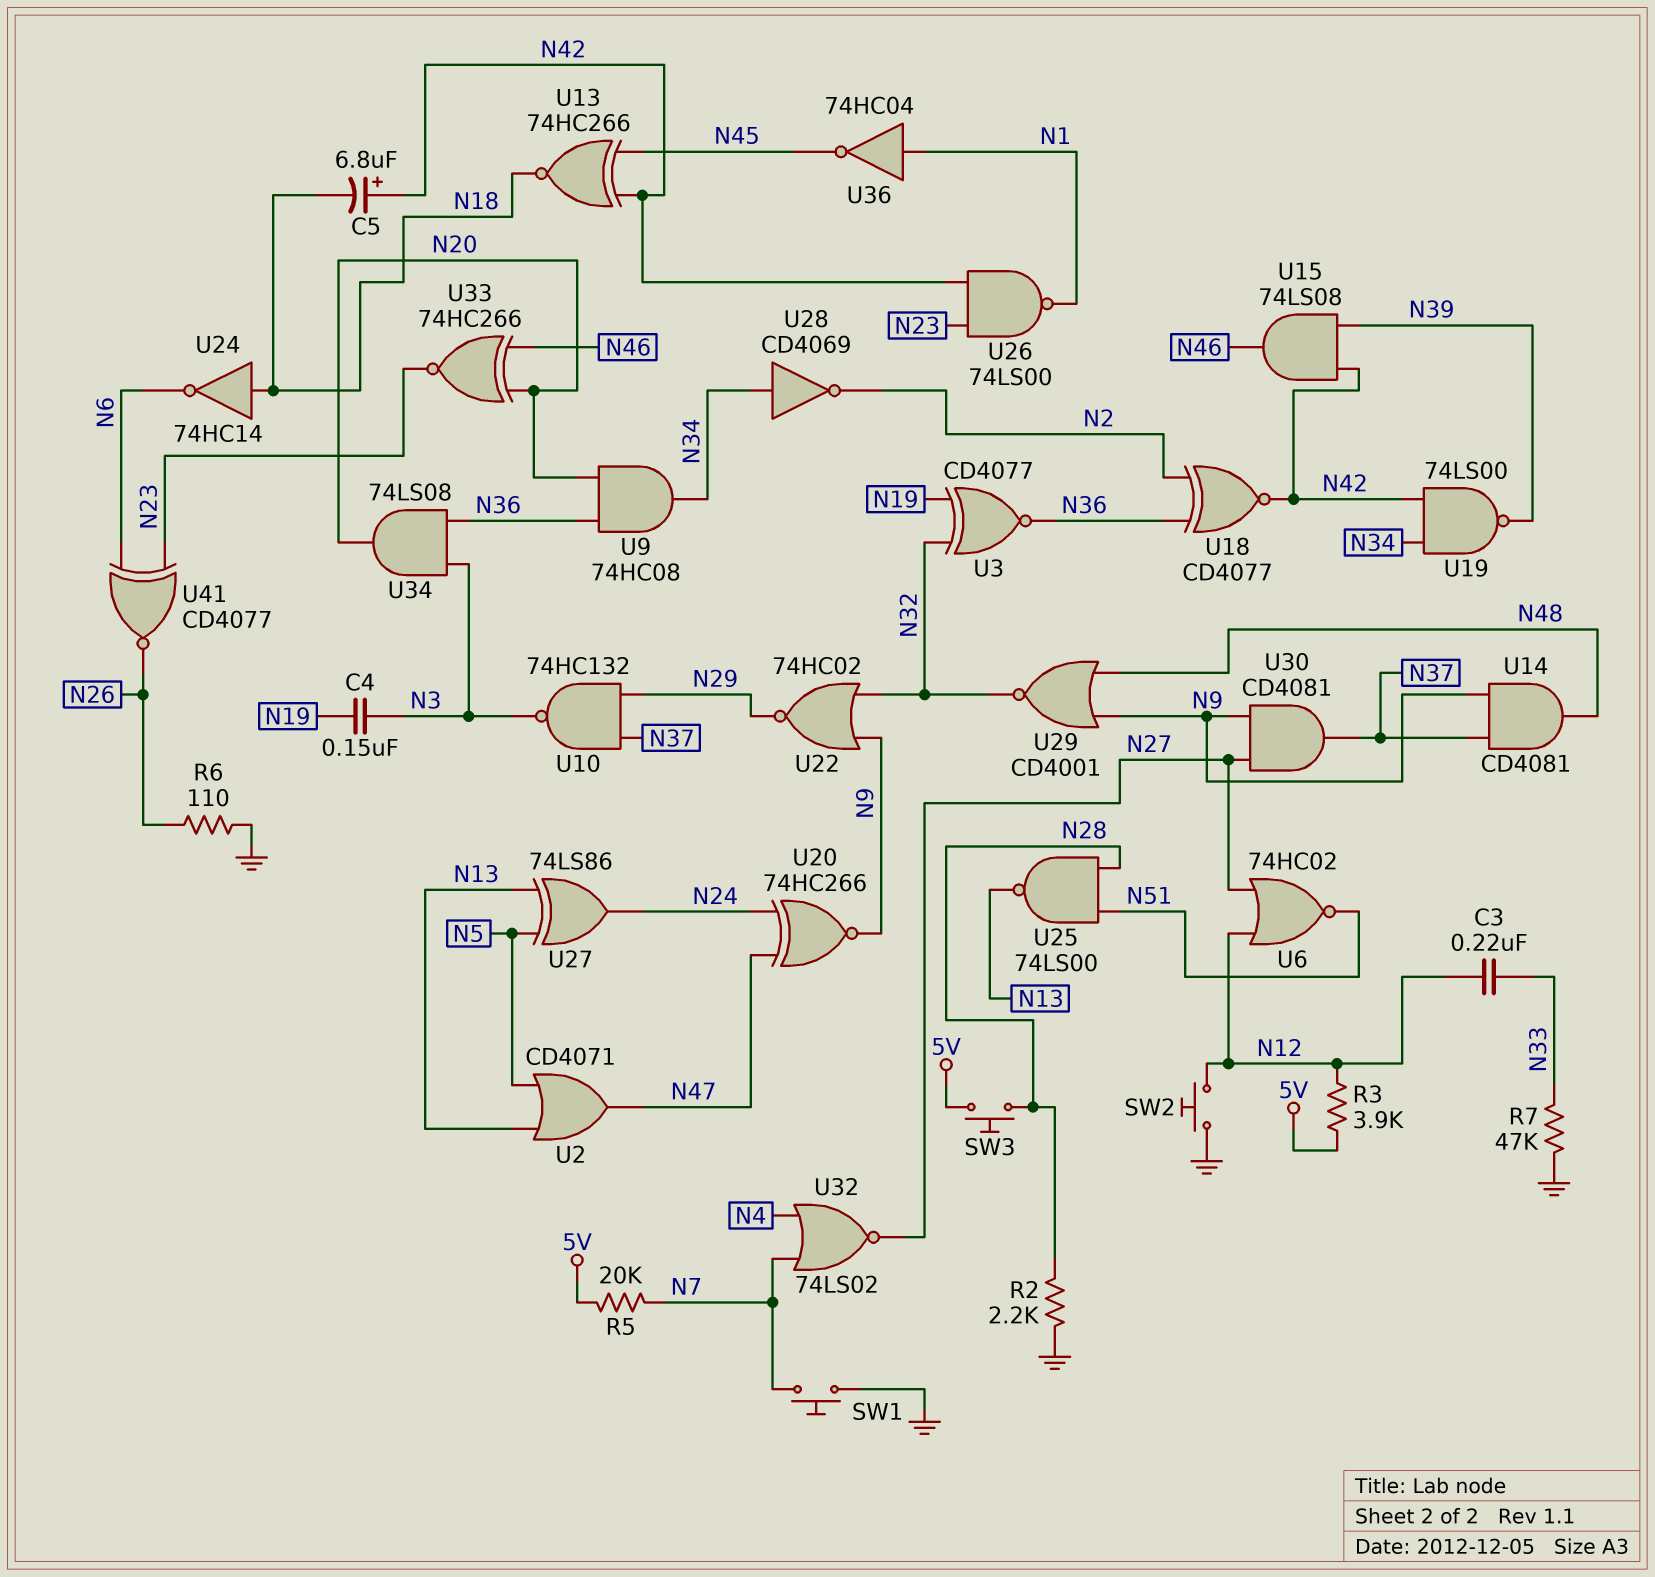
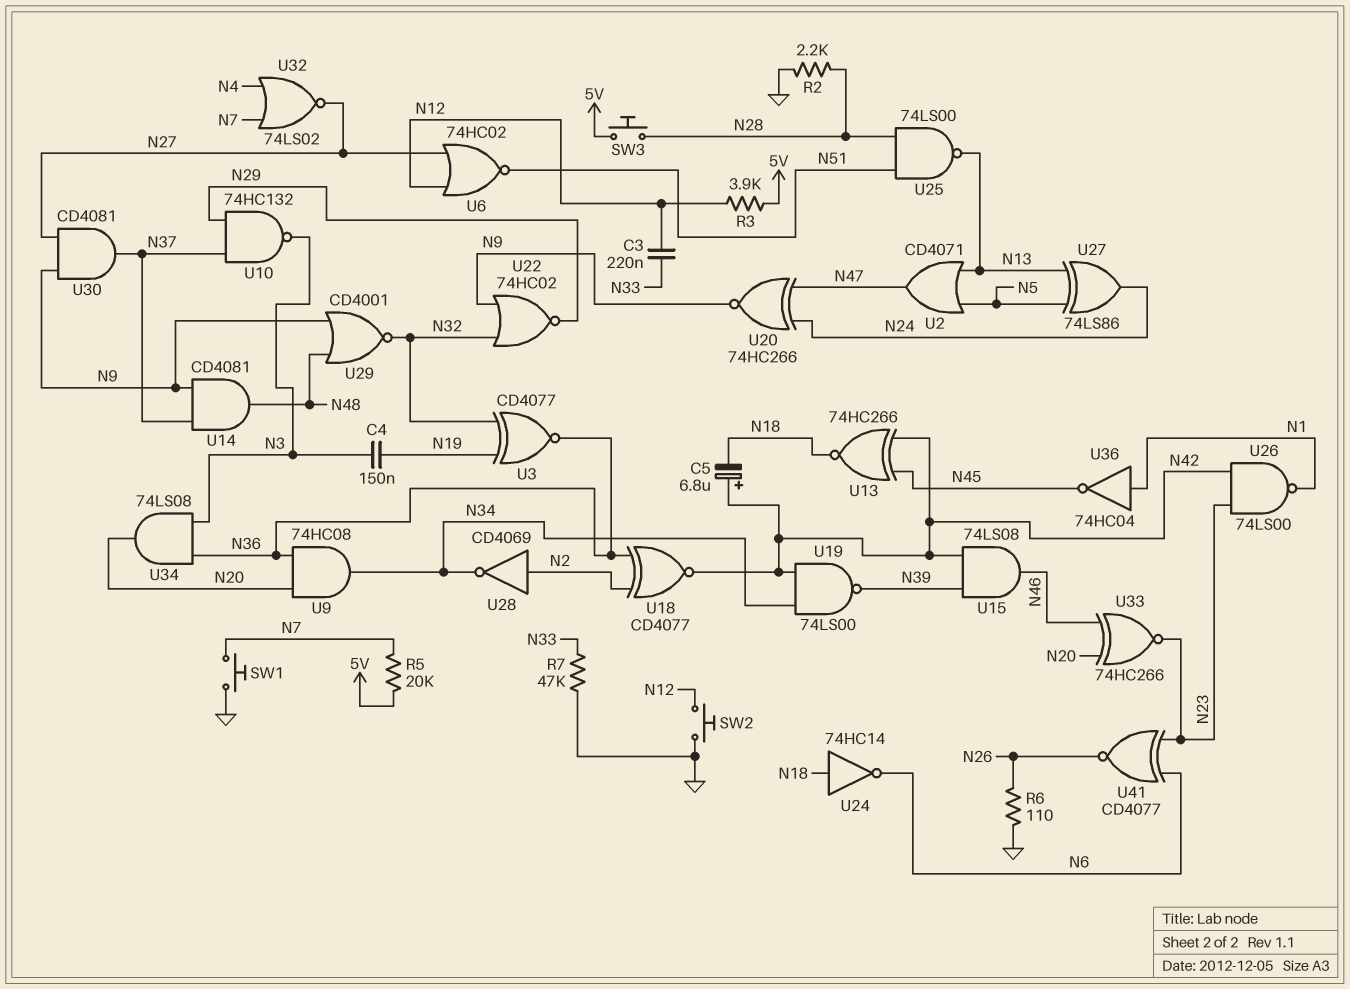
U28: NOT CD4069 (in N34, out N2) -> NOT CD4069 (in N2, out N34)

